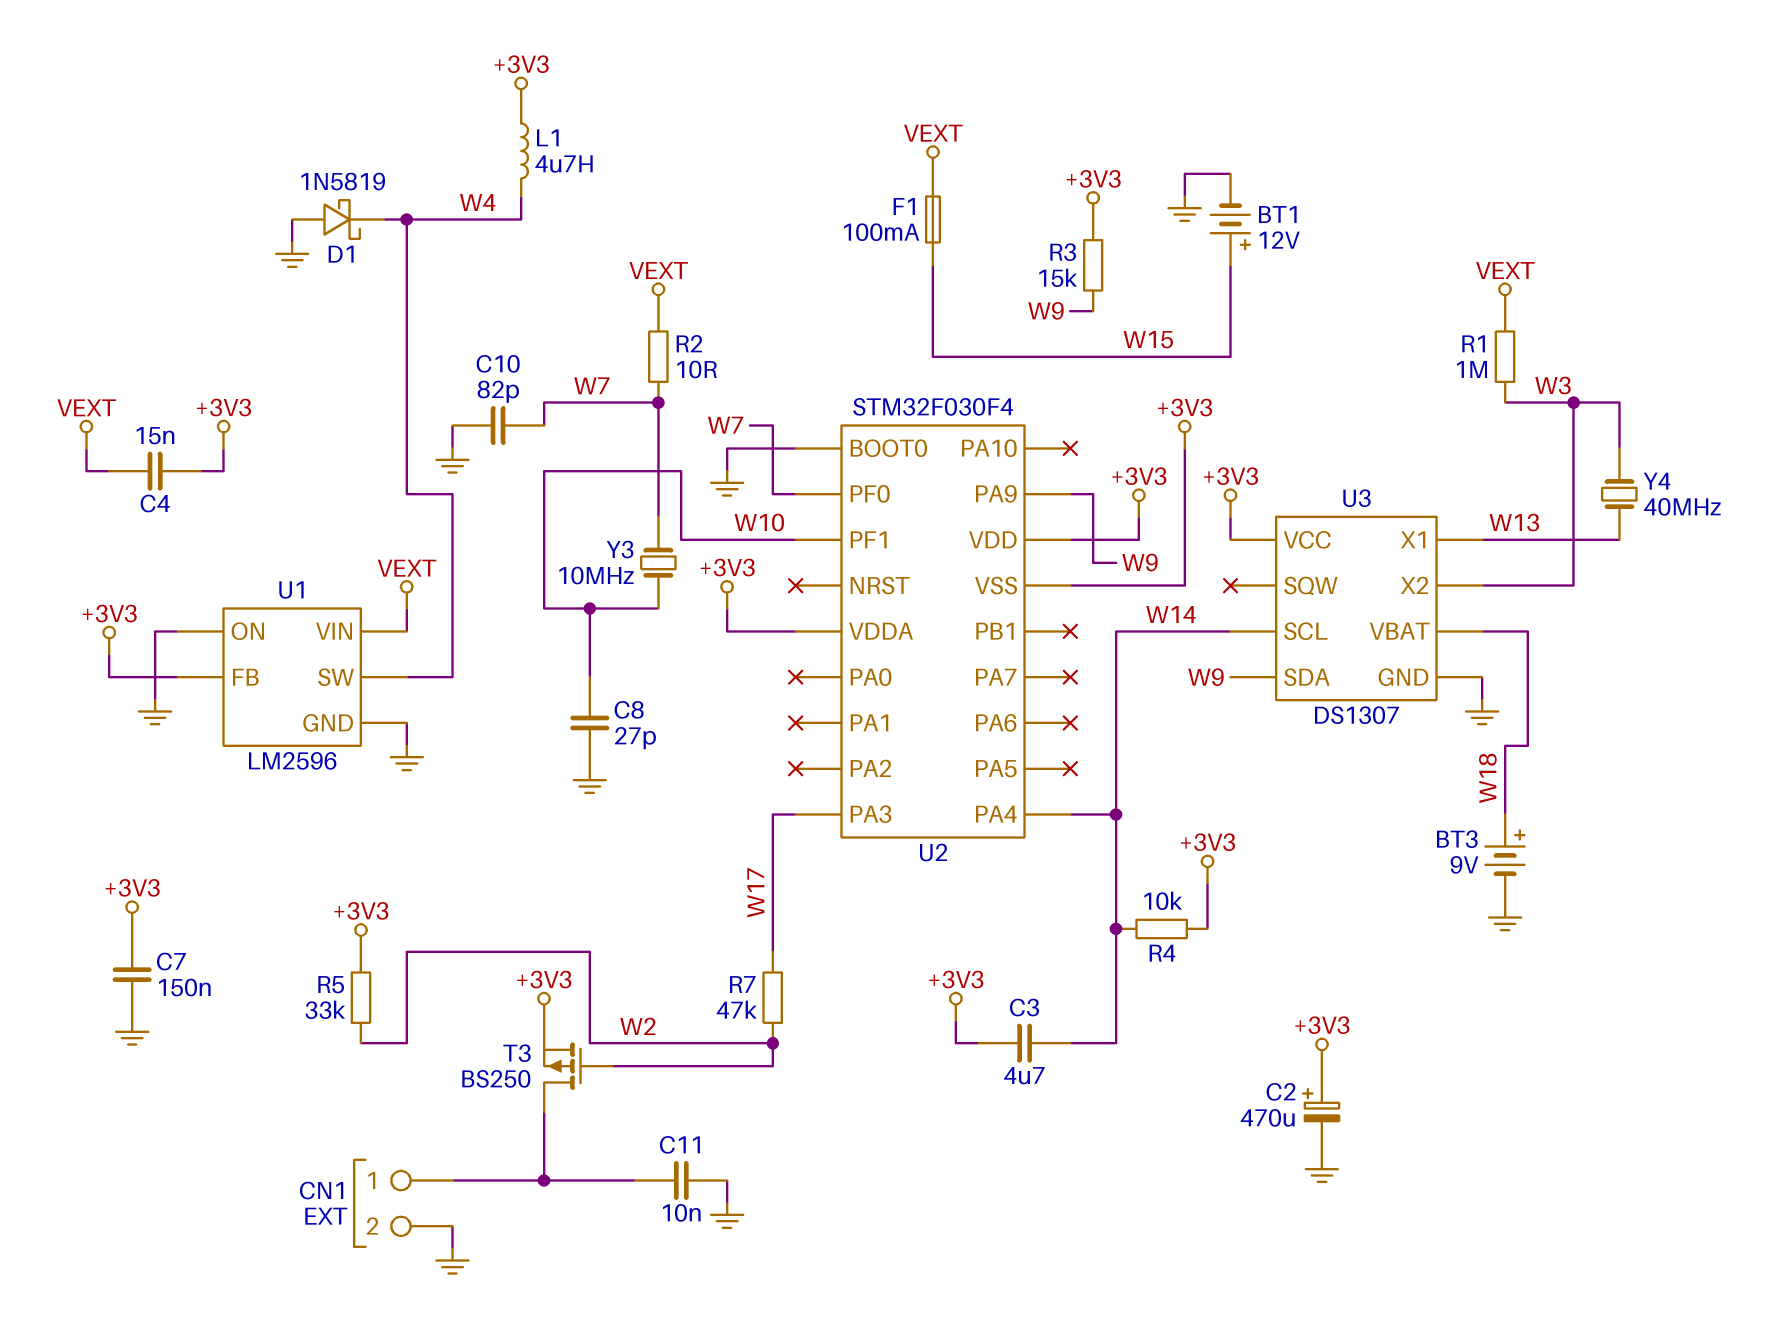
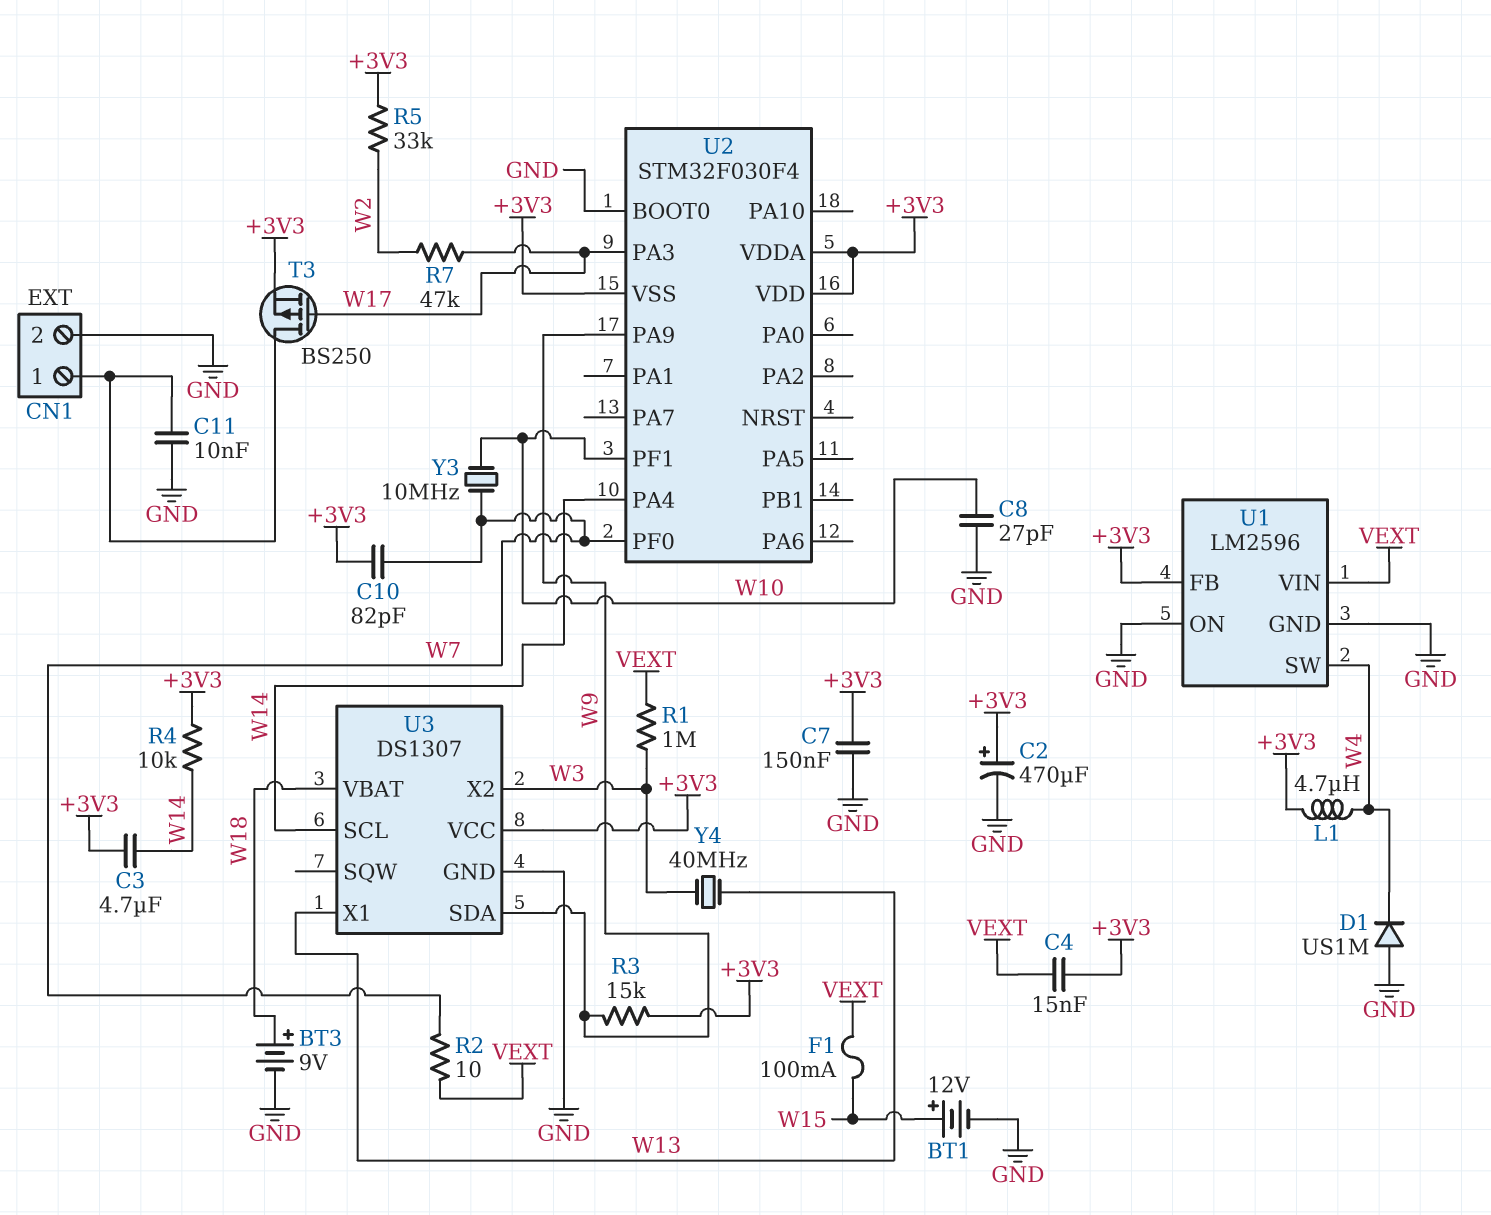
C10: 82pF (GND, W7) -> 82pF (+3V3, W7)
D1: schottky 1N5819 (A GND, K W4) -> diode US1M (A GND, K W4)
T3: PMOS BS250 (G W2, D CN1/1, S +3V3) -> PMOS BS250 (G W17, D CN1/1, S +3V3)

